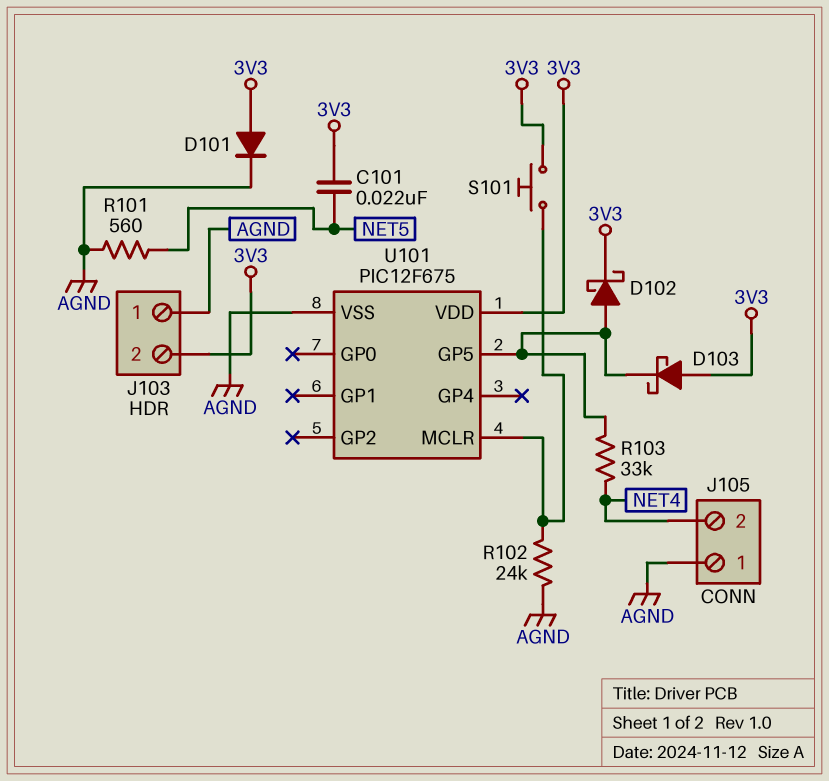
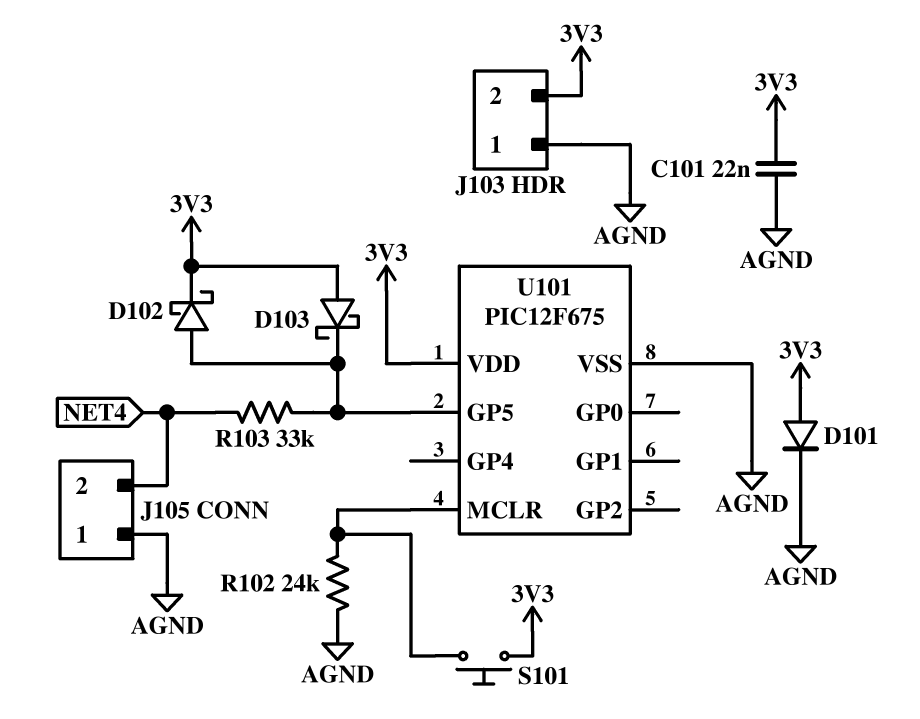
C101: 22nF (3V3, NET5) -> 22nF (3V3, AGND)
R101: 560 (AGND, NET5) -> none

